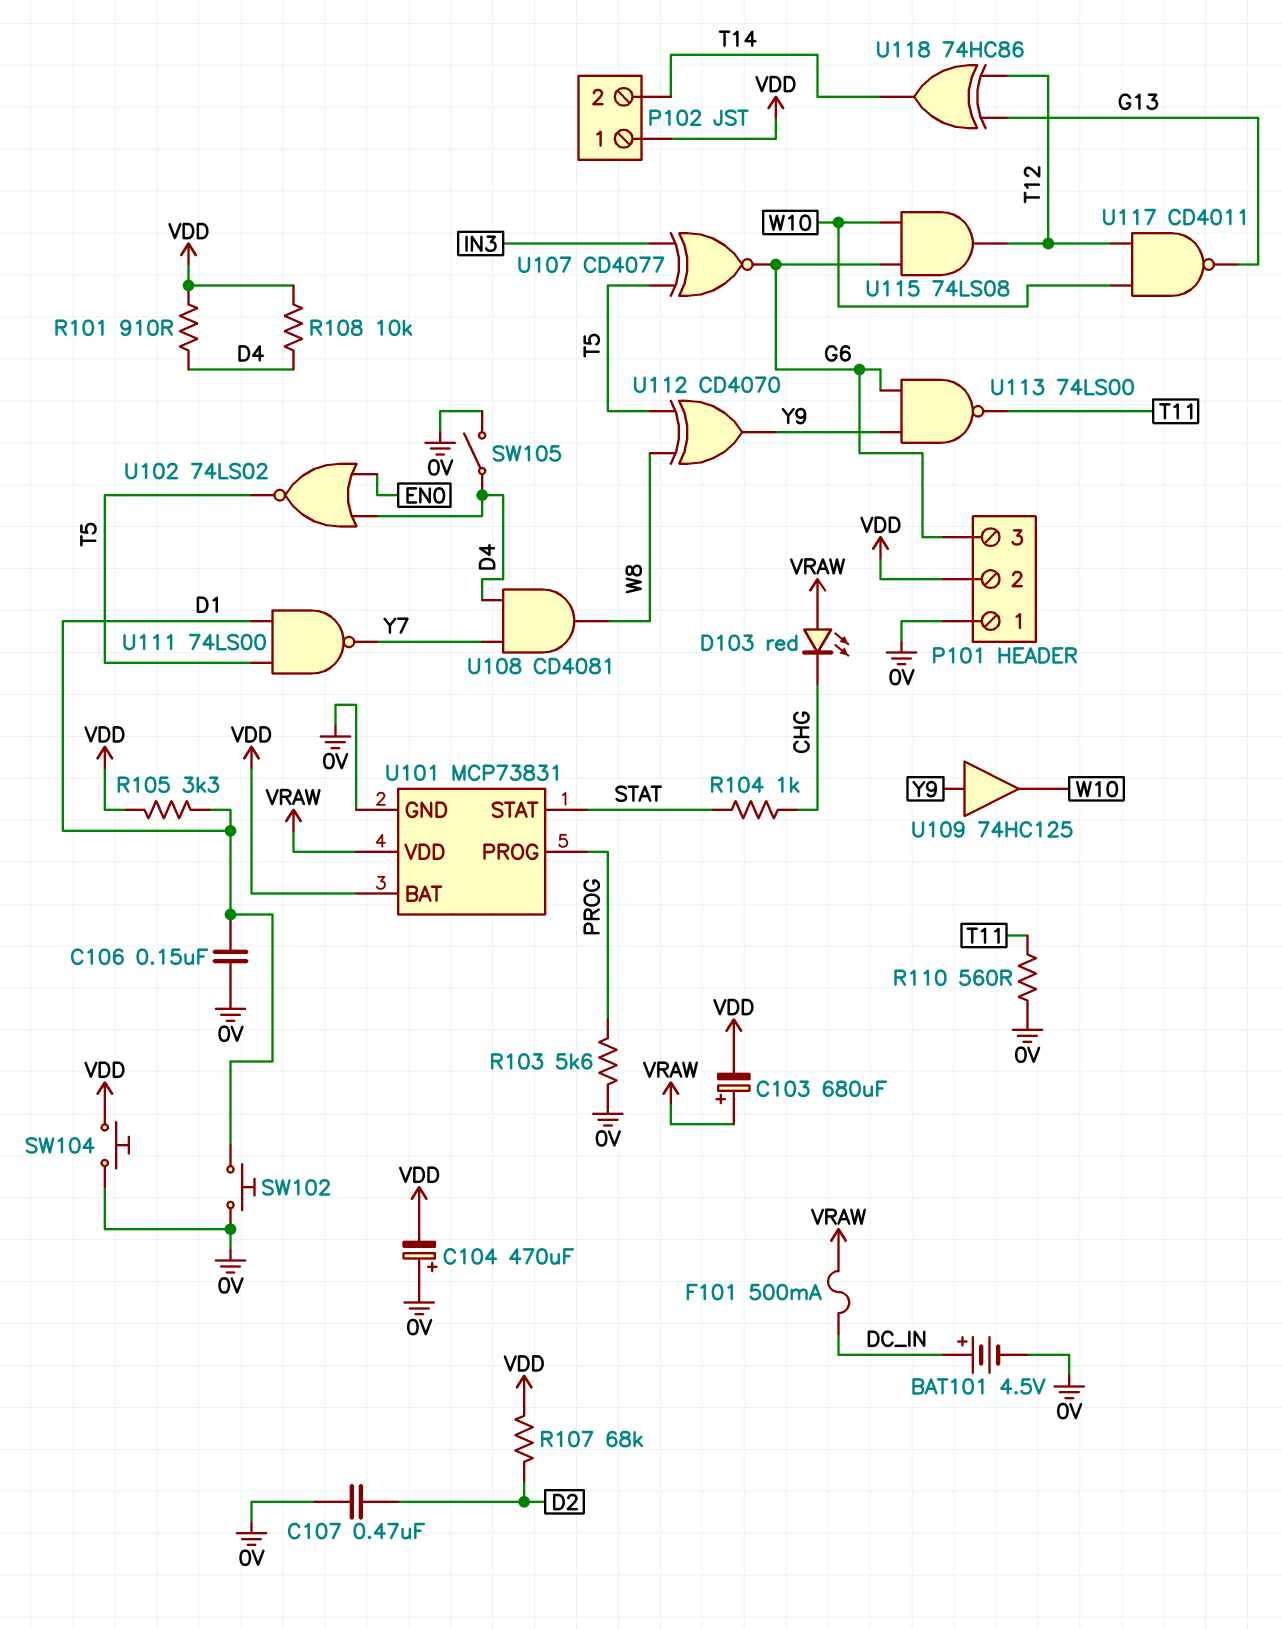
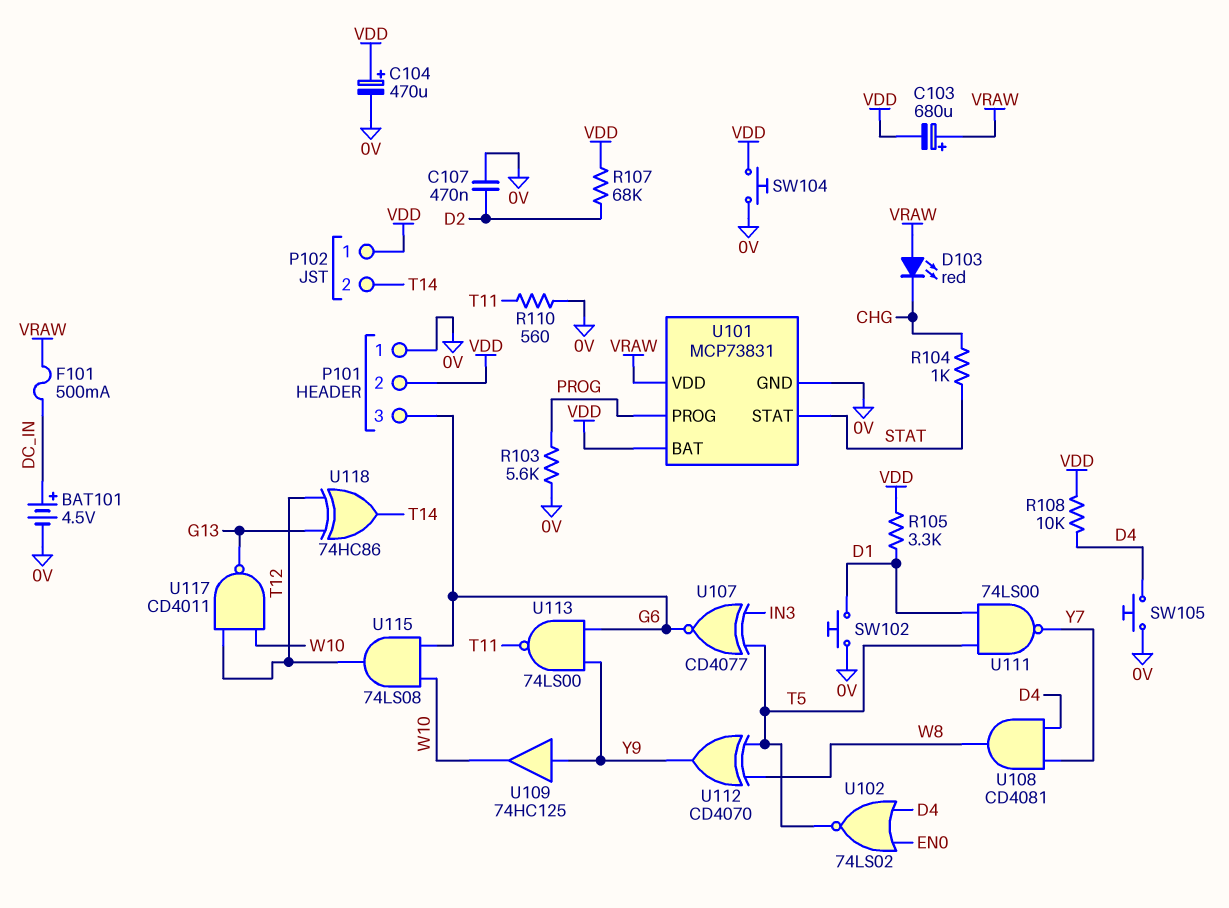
C104: 470uF (plus 0V, minus VDD) -> 470uF (plus VDD, minus 0V)
C106: 150nF (0V, D1) -> none
R101: 910 (D4, VDD) -> none
SW105: switch (0V, D4) -> button (0V, D4)

